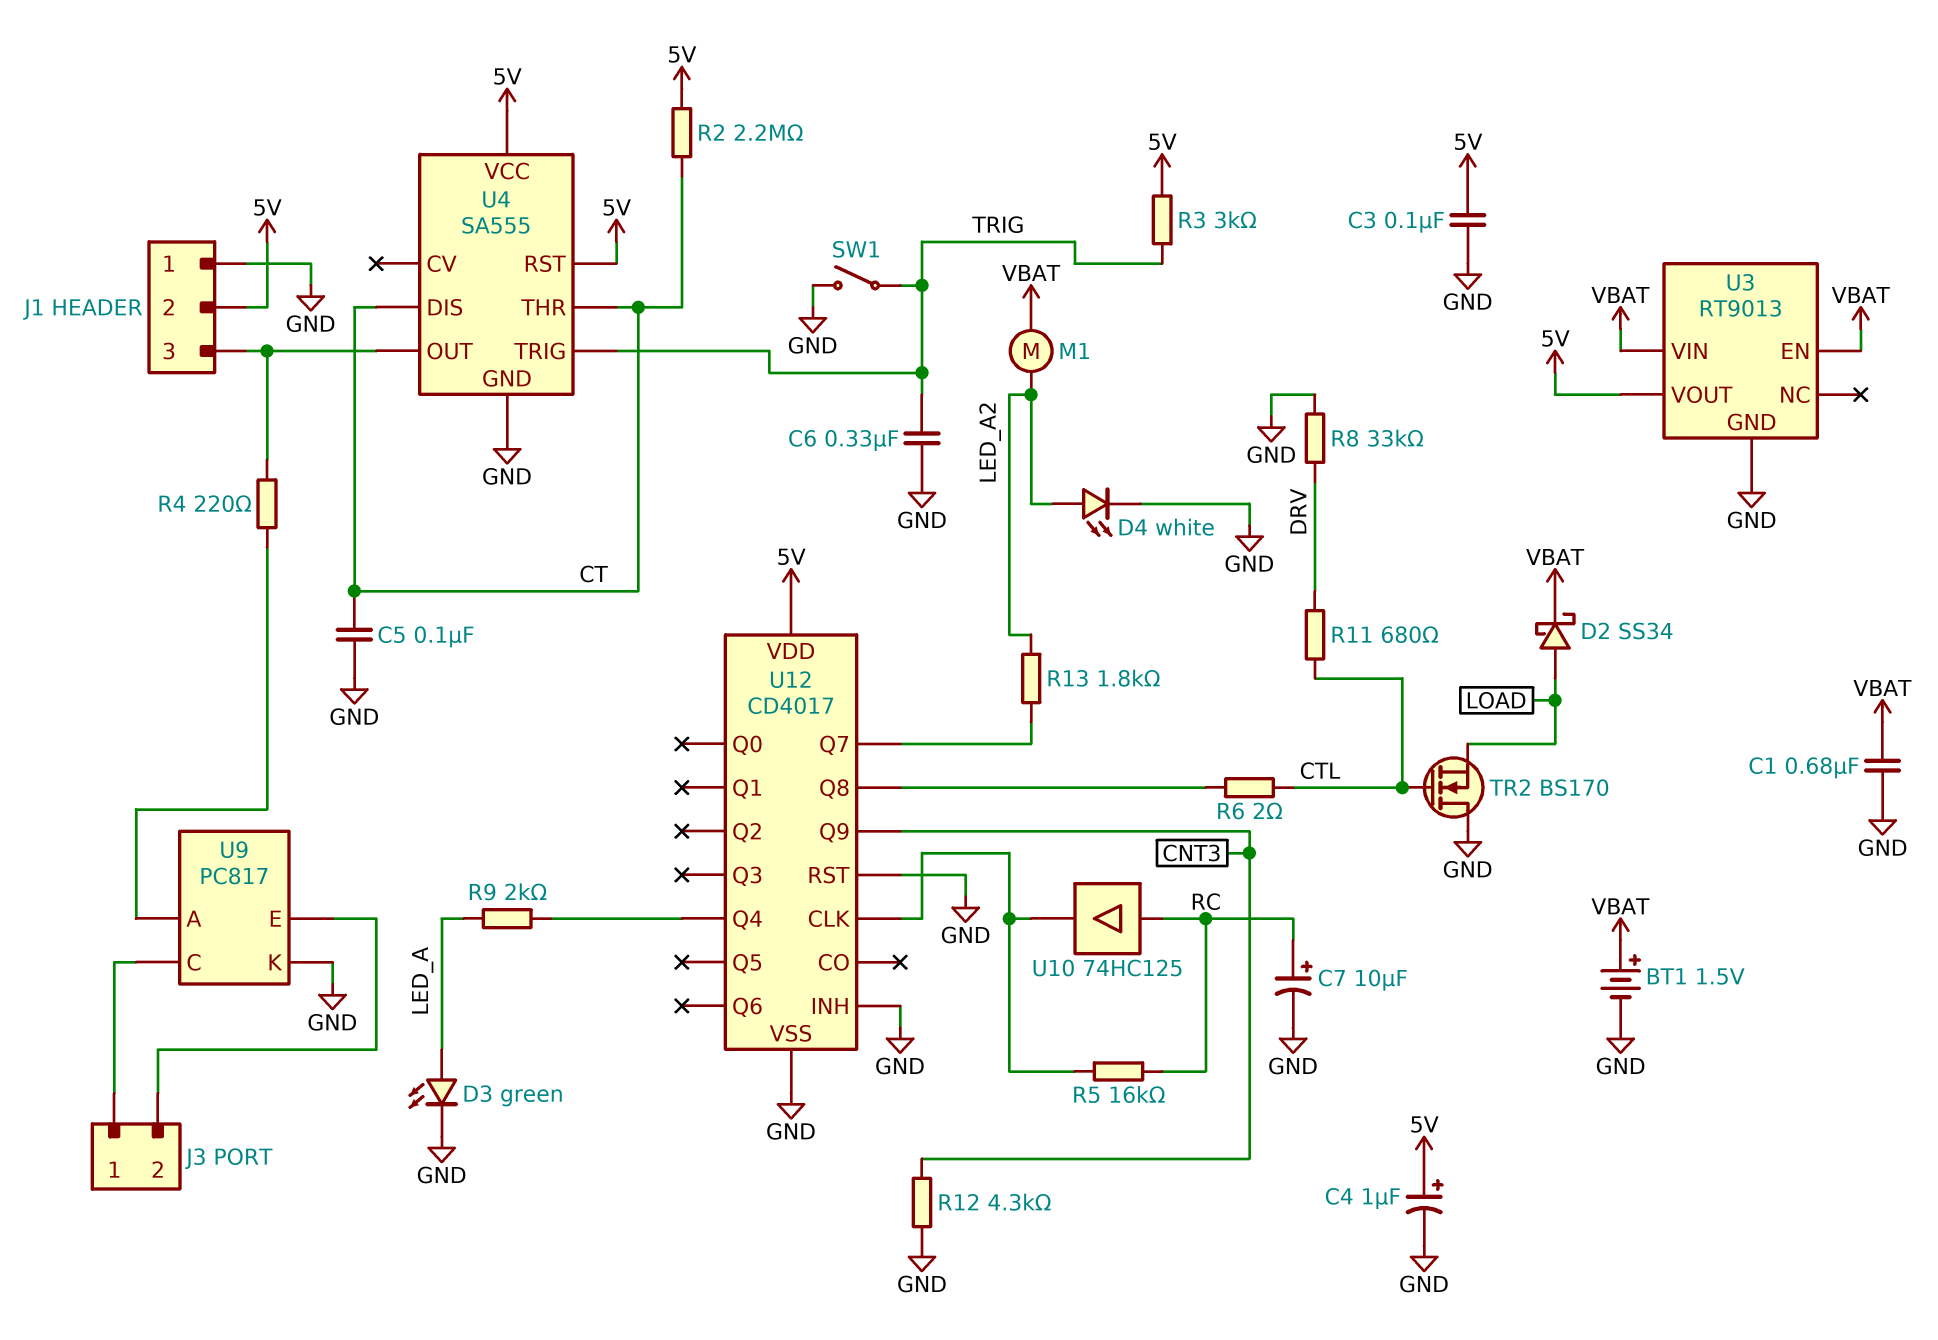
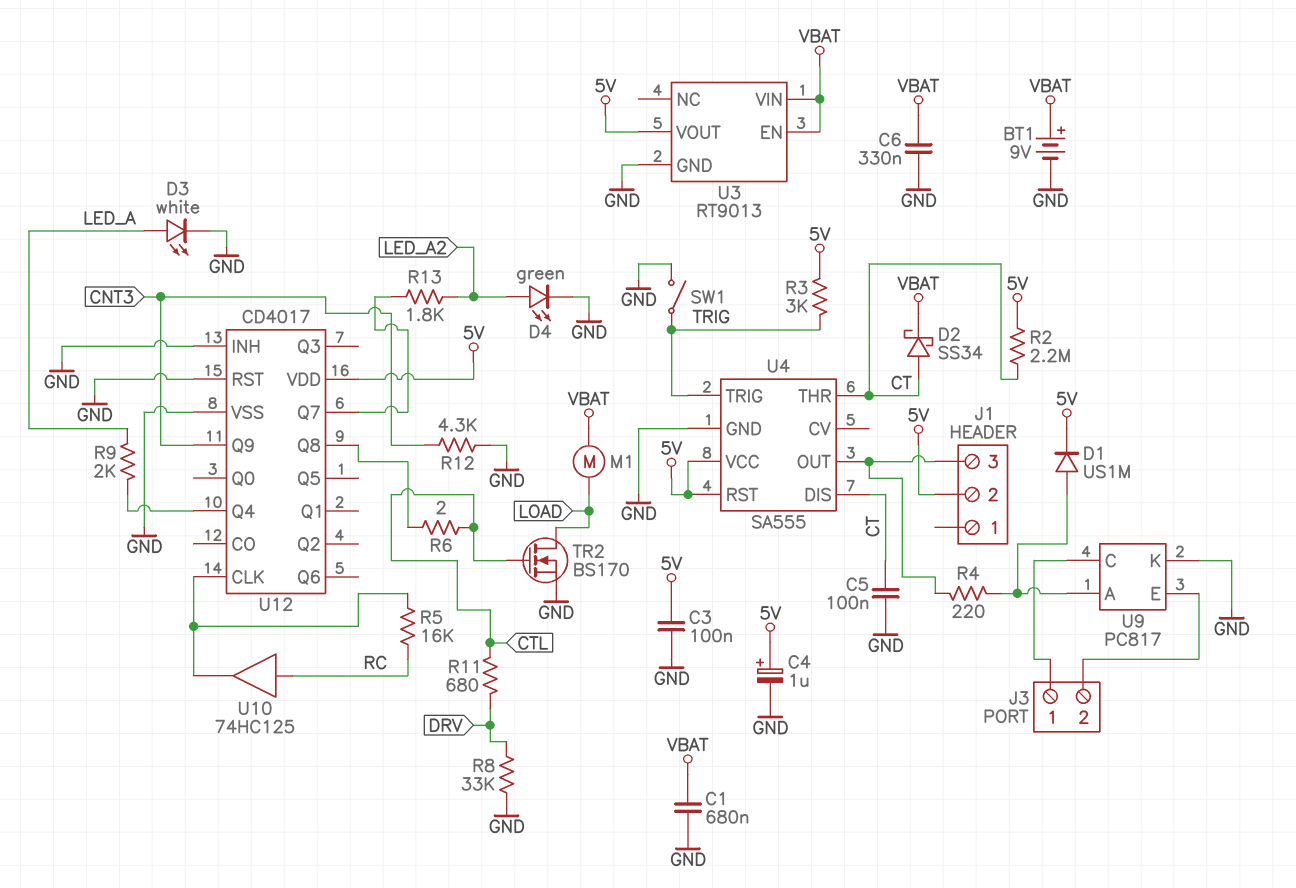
BT1: 1.5V (plus VBAT, minus GND) -> 9V (plus VBAT, minus GND)
C6: 330nF (GND, TRIG) -> 330nF (GND, VBAT)
C7: 10uF (plus RC, minus GND) -> none
D1: none -> diode US1M (A U9/A, K 5V)
D2: schottky SS34 (A LOAD, K VBAT) -> schottky SS34 (A CT, K VBAT)
D3: LED green (A LED_A, K GND) -> LED white (A LED_A, K GND)
D4: LED white (A LED_A2, K GND) -> LED green (A LED_A2, K GND)
J1 pin 1: GND -> none
M1: motor (LED_A2, VBAT) -> motor (LOAD, VBAT)
TR2: NMOS BS170 (G CTL, D GND, S LOAD) -> NMOS BS170 (G CTL, D LOAD, S GND)

